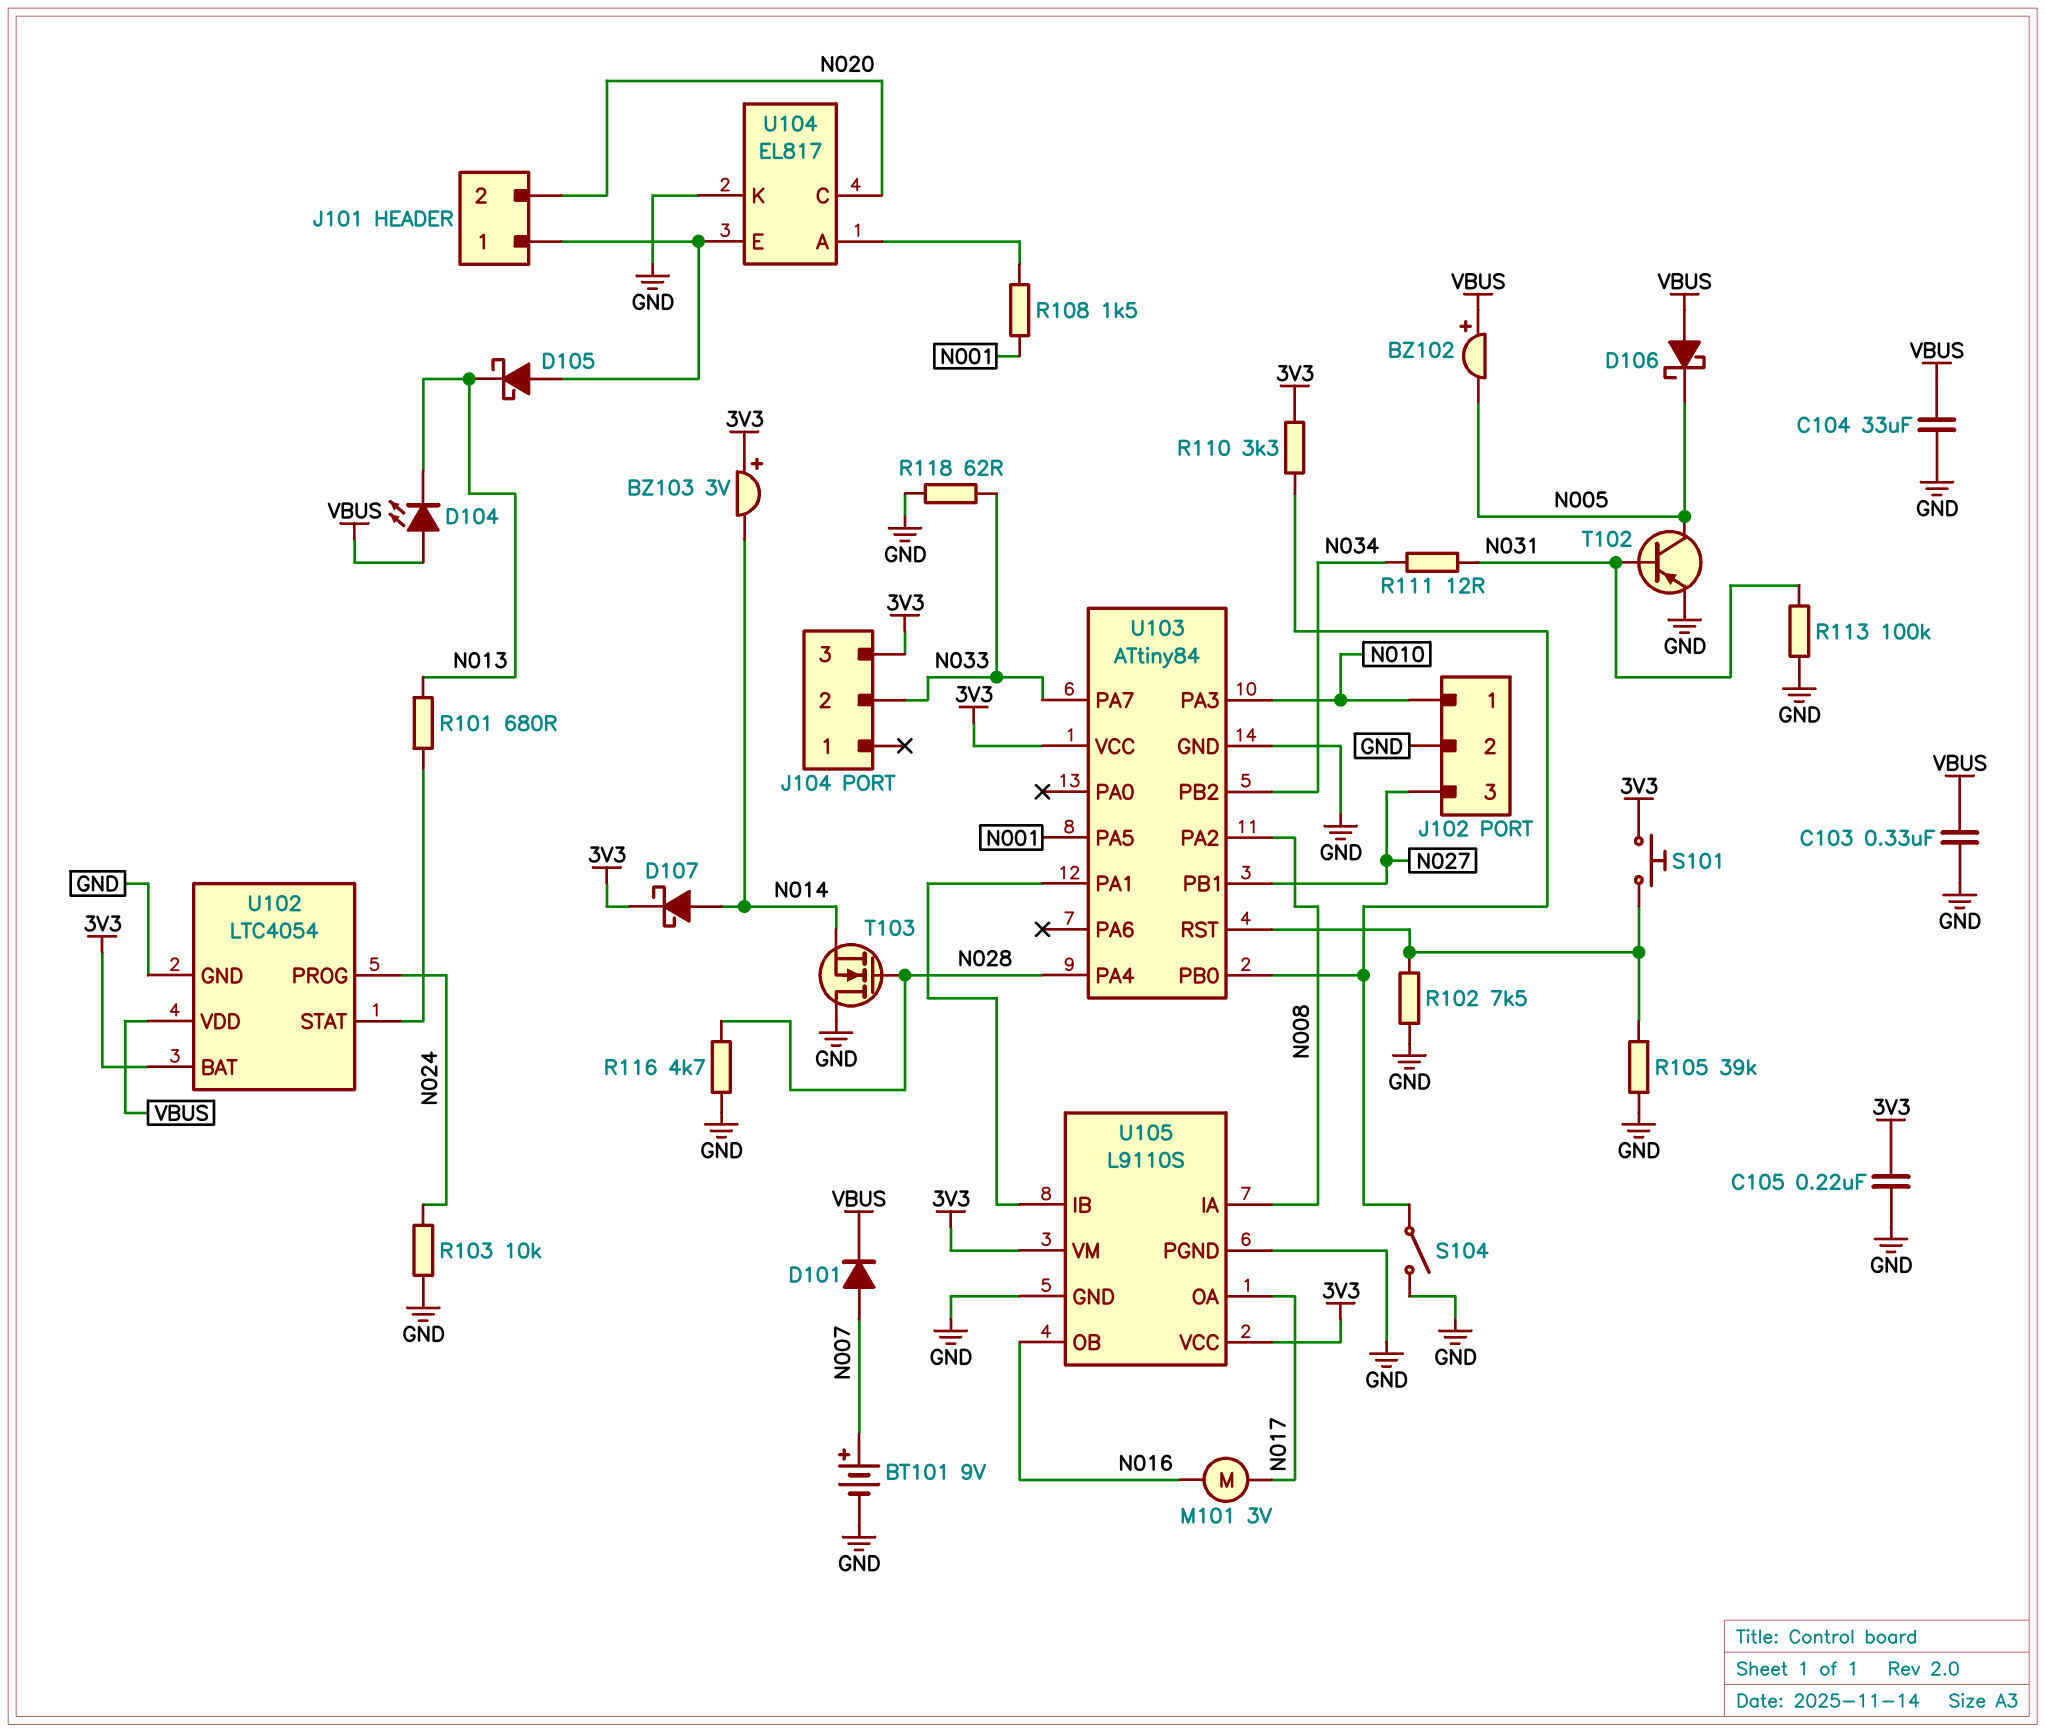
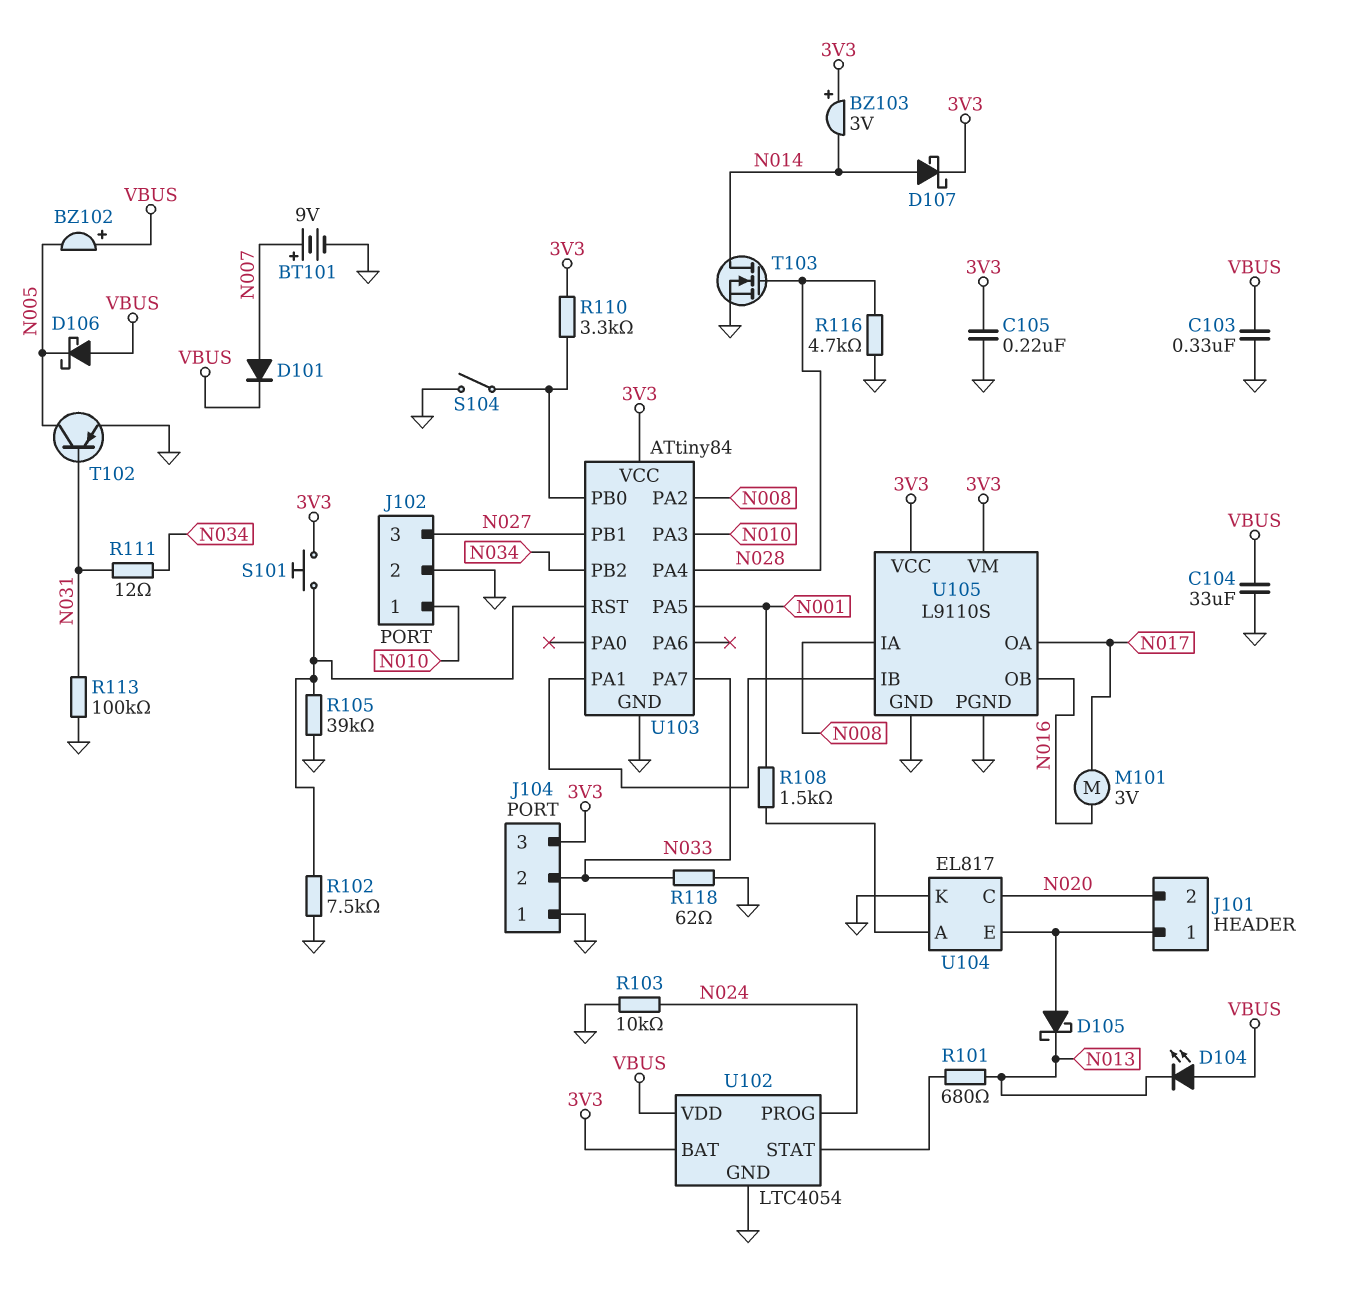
J104 pin 1: none -> GND
T103: NMOS (G N028, D GND, S N014) -> NMOS (G N028, D N014, S GND)

